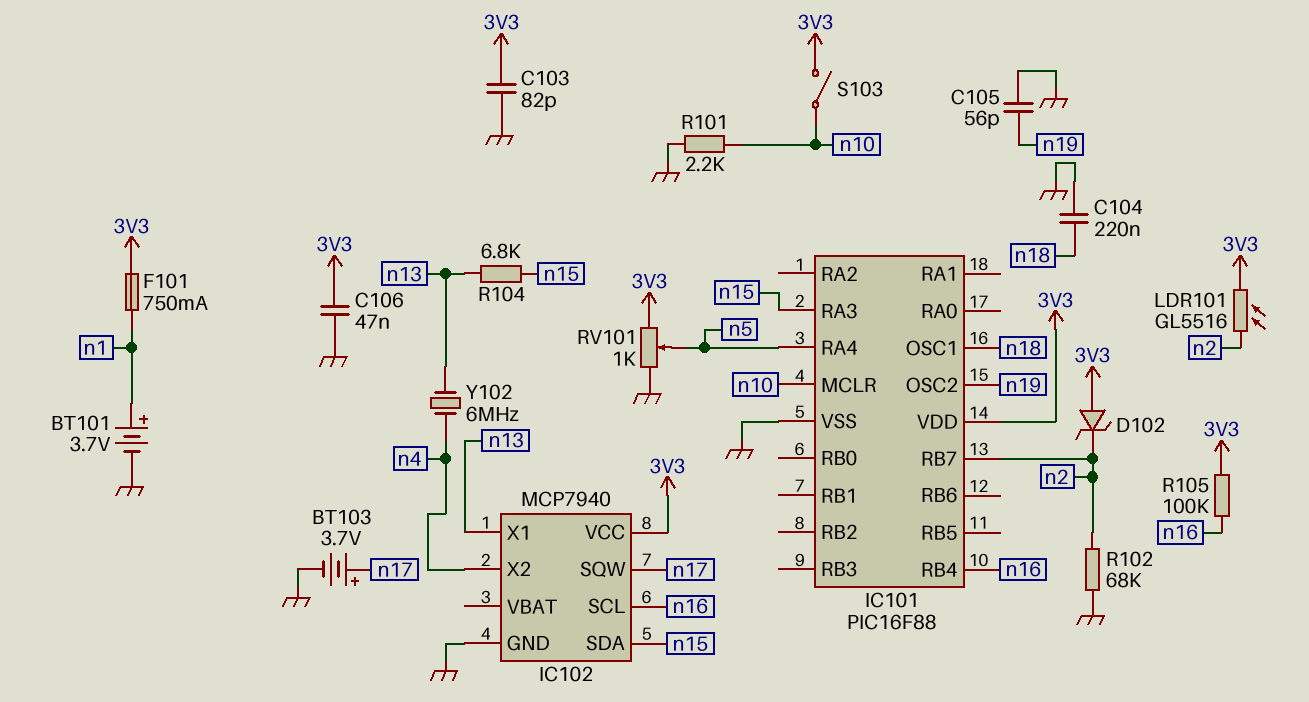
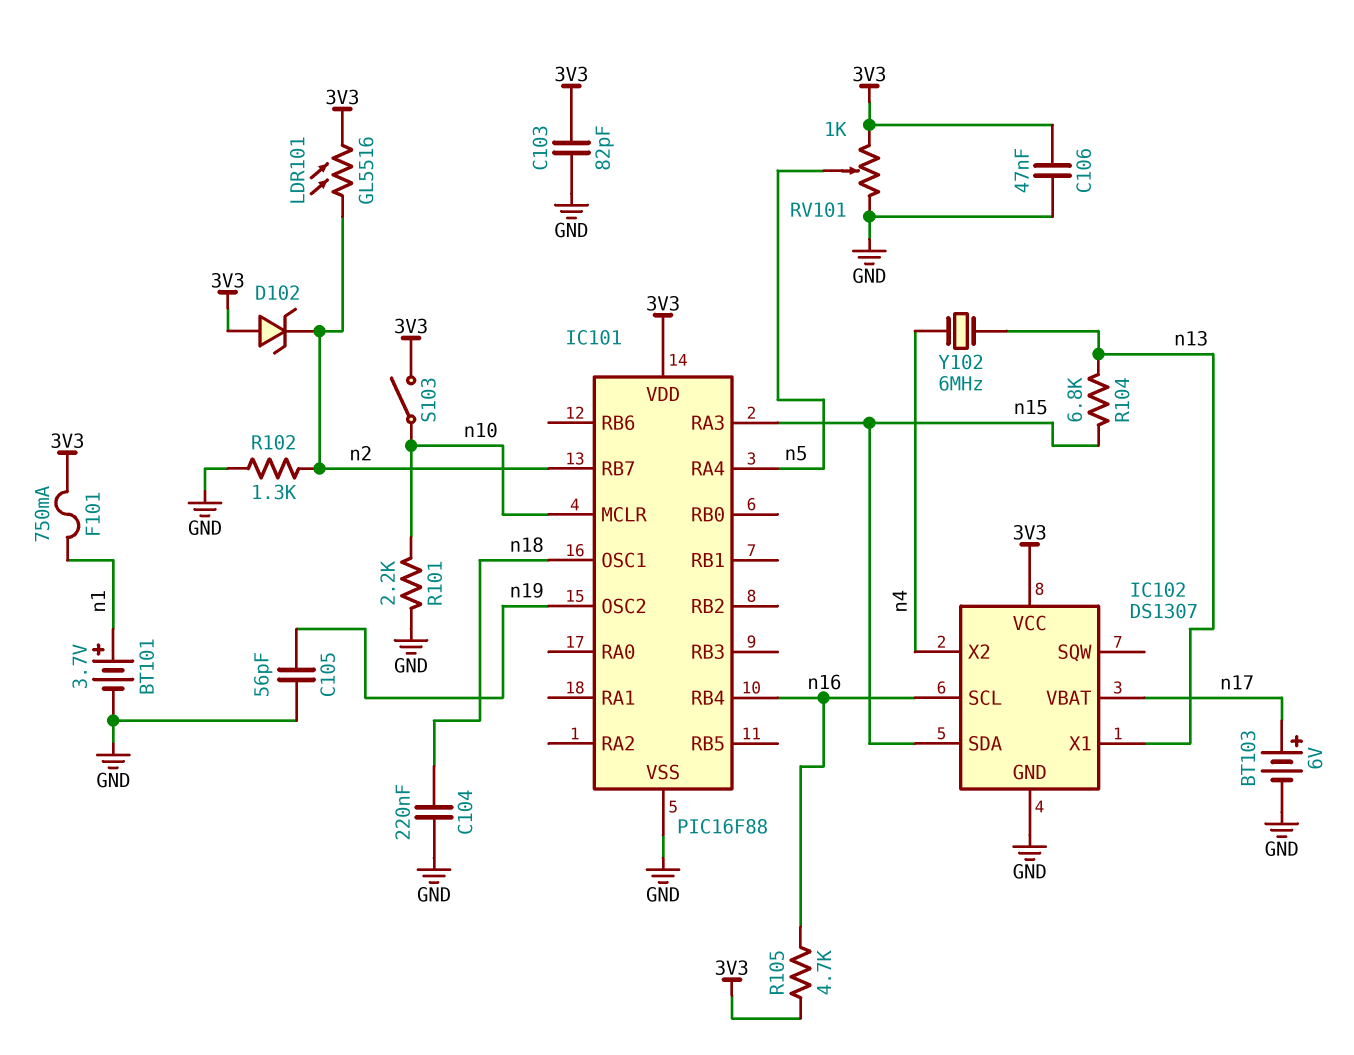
BT103: 3.7V (plus n17, minus GND) -> 6V (plus n17, minus GND)
IC102: MCP7940 -> DS1307
IC102 pin SQW: n17 -> none
IC102 pin VBAT: none -> n17
R102: 68k (GND, n2) -> 1.3k (GND, n2)
R105: 100k (3V3, n16) -> 4.7k (3V3, n16)

